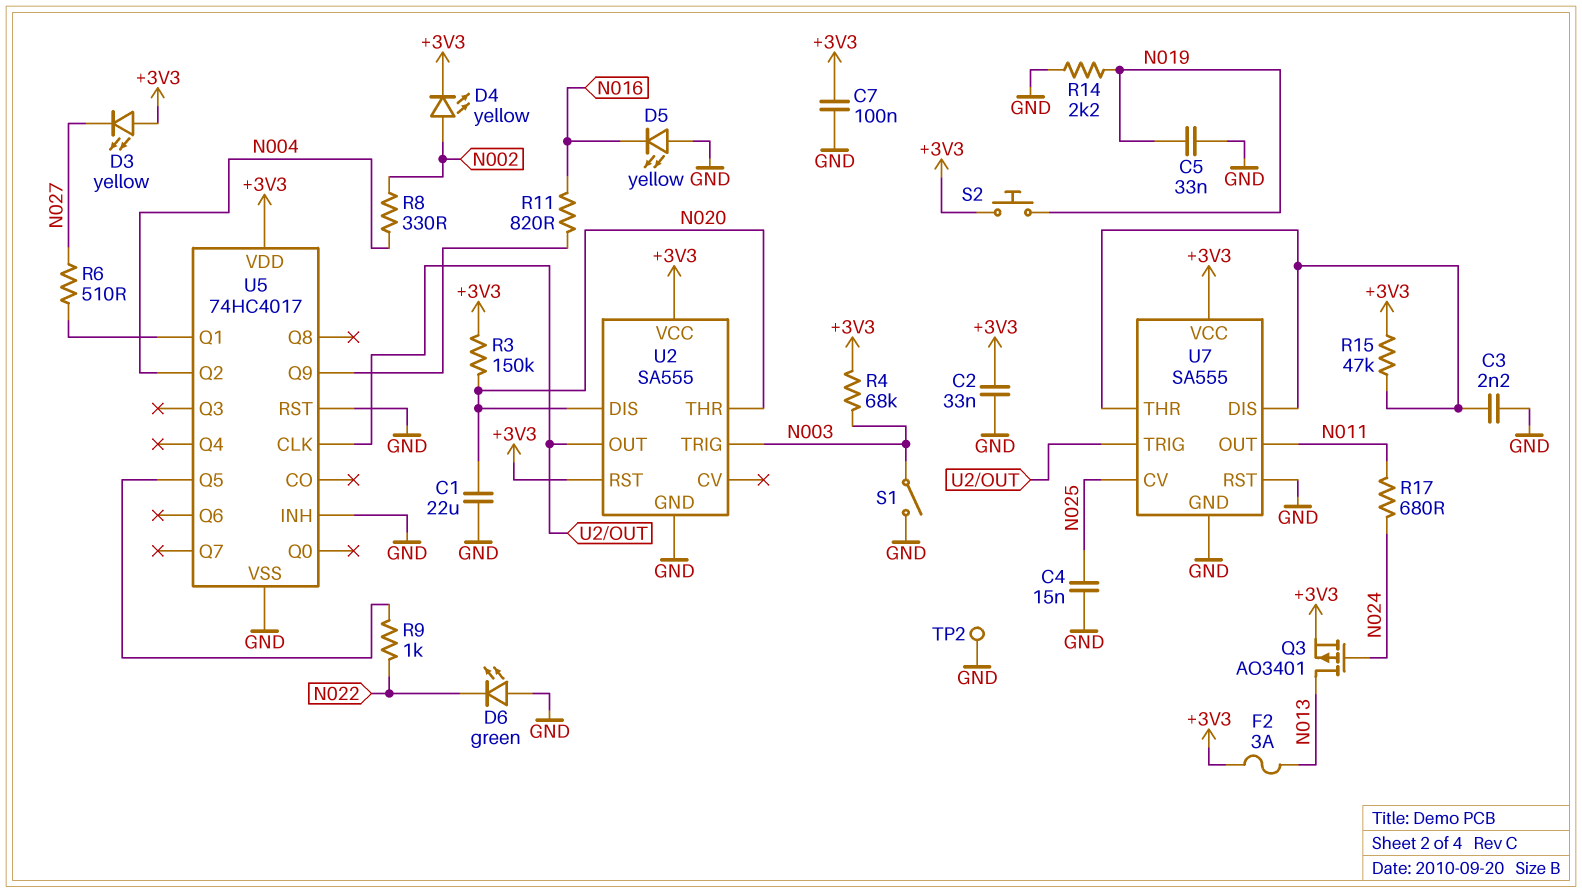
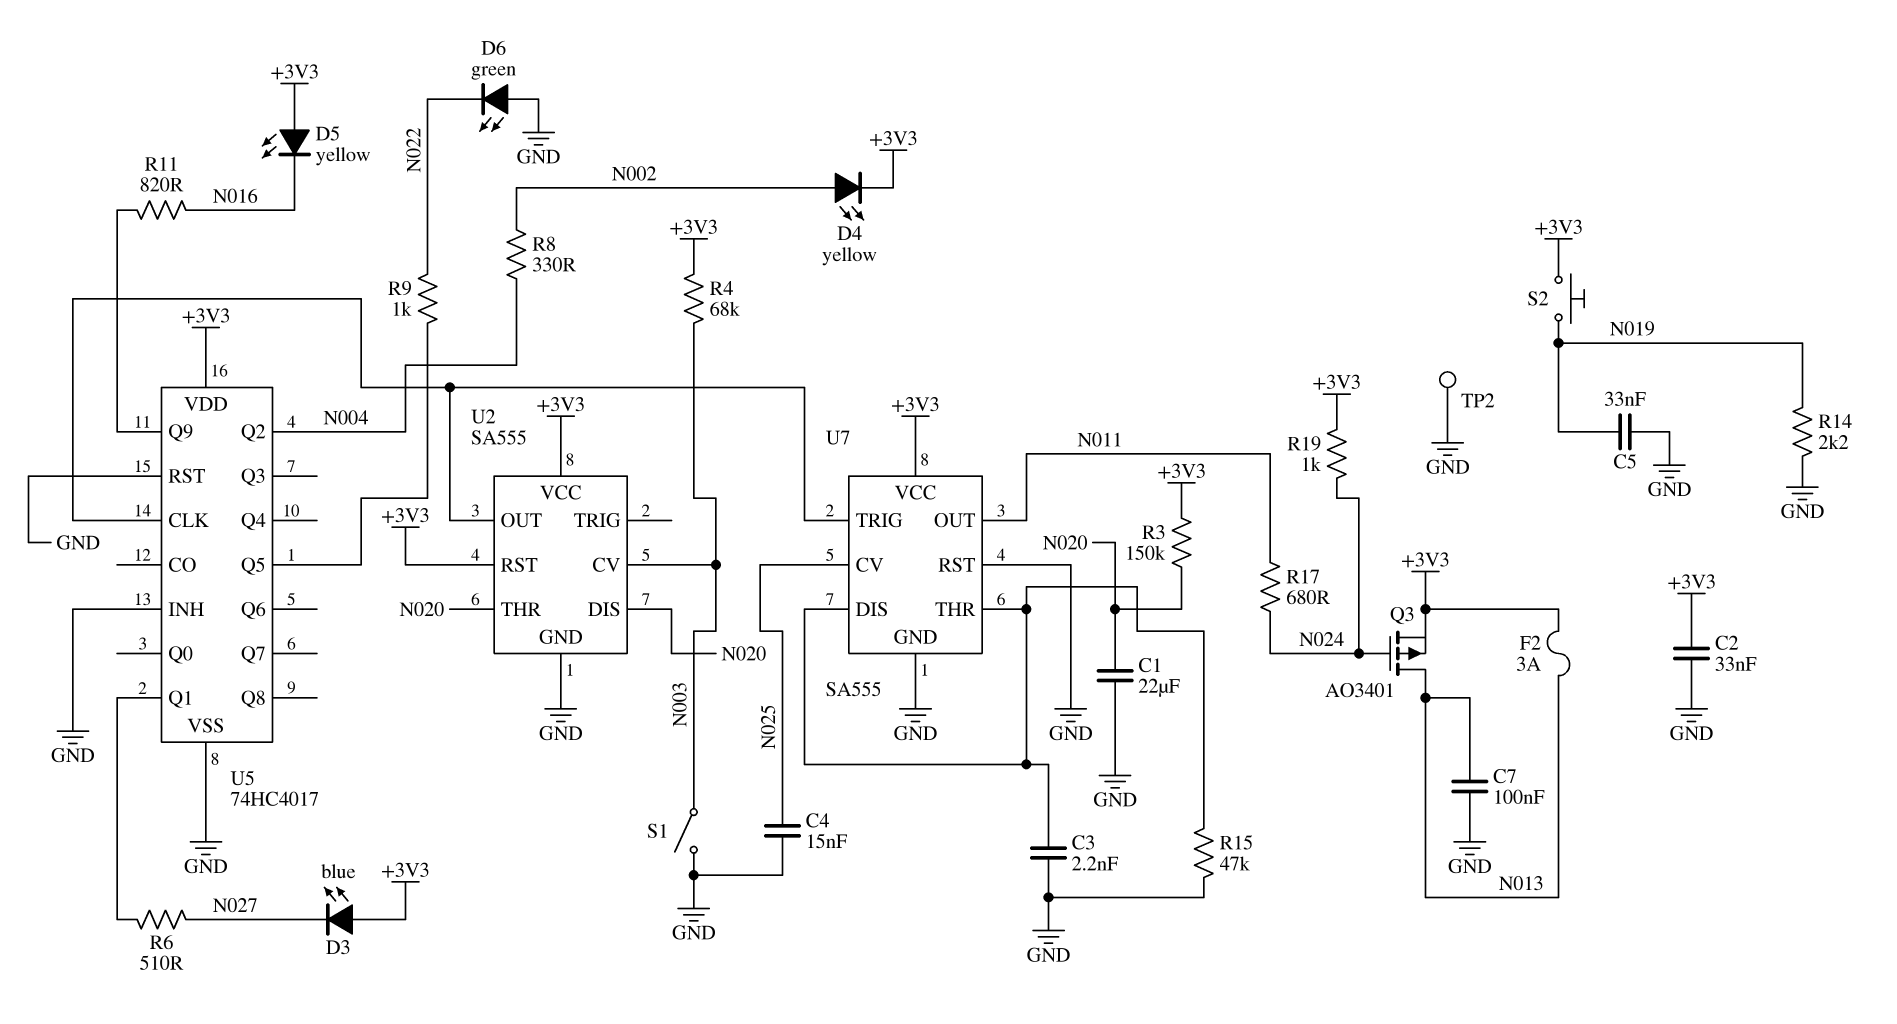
C7: 100nF (+3V3, GND) -> 100nF (GND, N013)
D3: LED yellow (A +3V3, K N027) -> LED blue (A +3V3, K N027)
D5: LED yellow (A GND, K N016) -> LED yellow (A +3V3, K N016)
R15: 47k (+3V3, U7/DIS) -> 47k (GND, U7/DIS)
R19: none -> 1k (+3V3, N024)
U2 pin CV: none -> N003
U2 pin TRIG: N003 -> none

